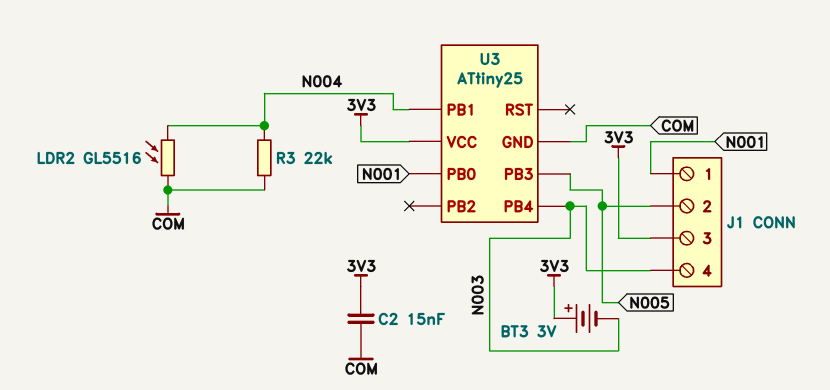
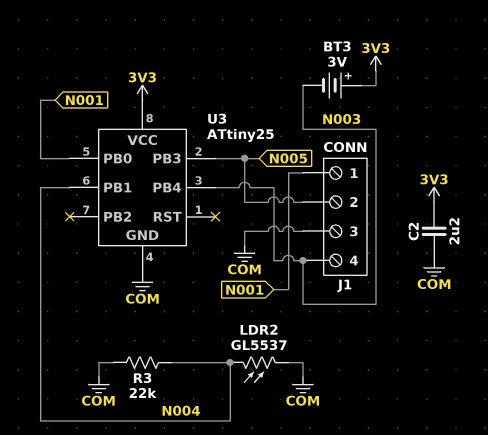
C2: 15nF (3V3, COM) -> 2.2uF (3V3, COM)
J1 pin 3: 3V3 -> COM
LDR2: GL5516 (COM, N004) -> GL5537 (COM, N004)

